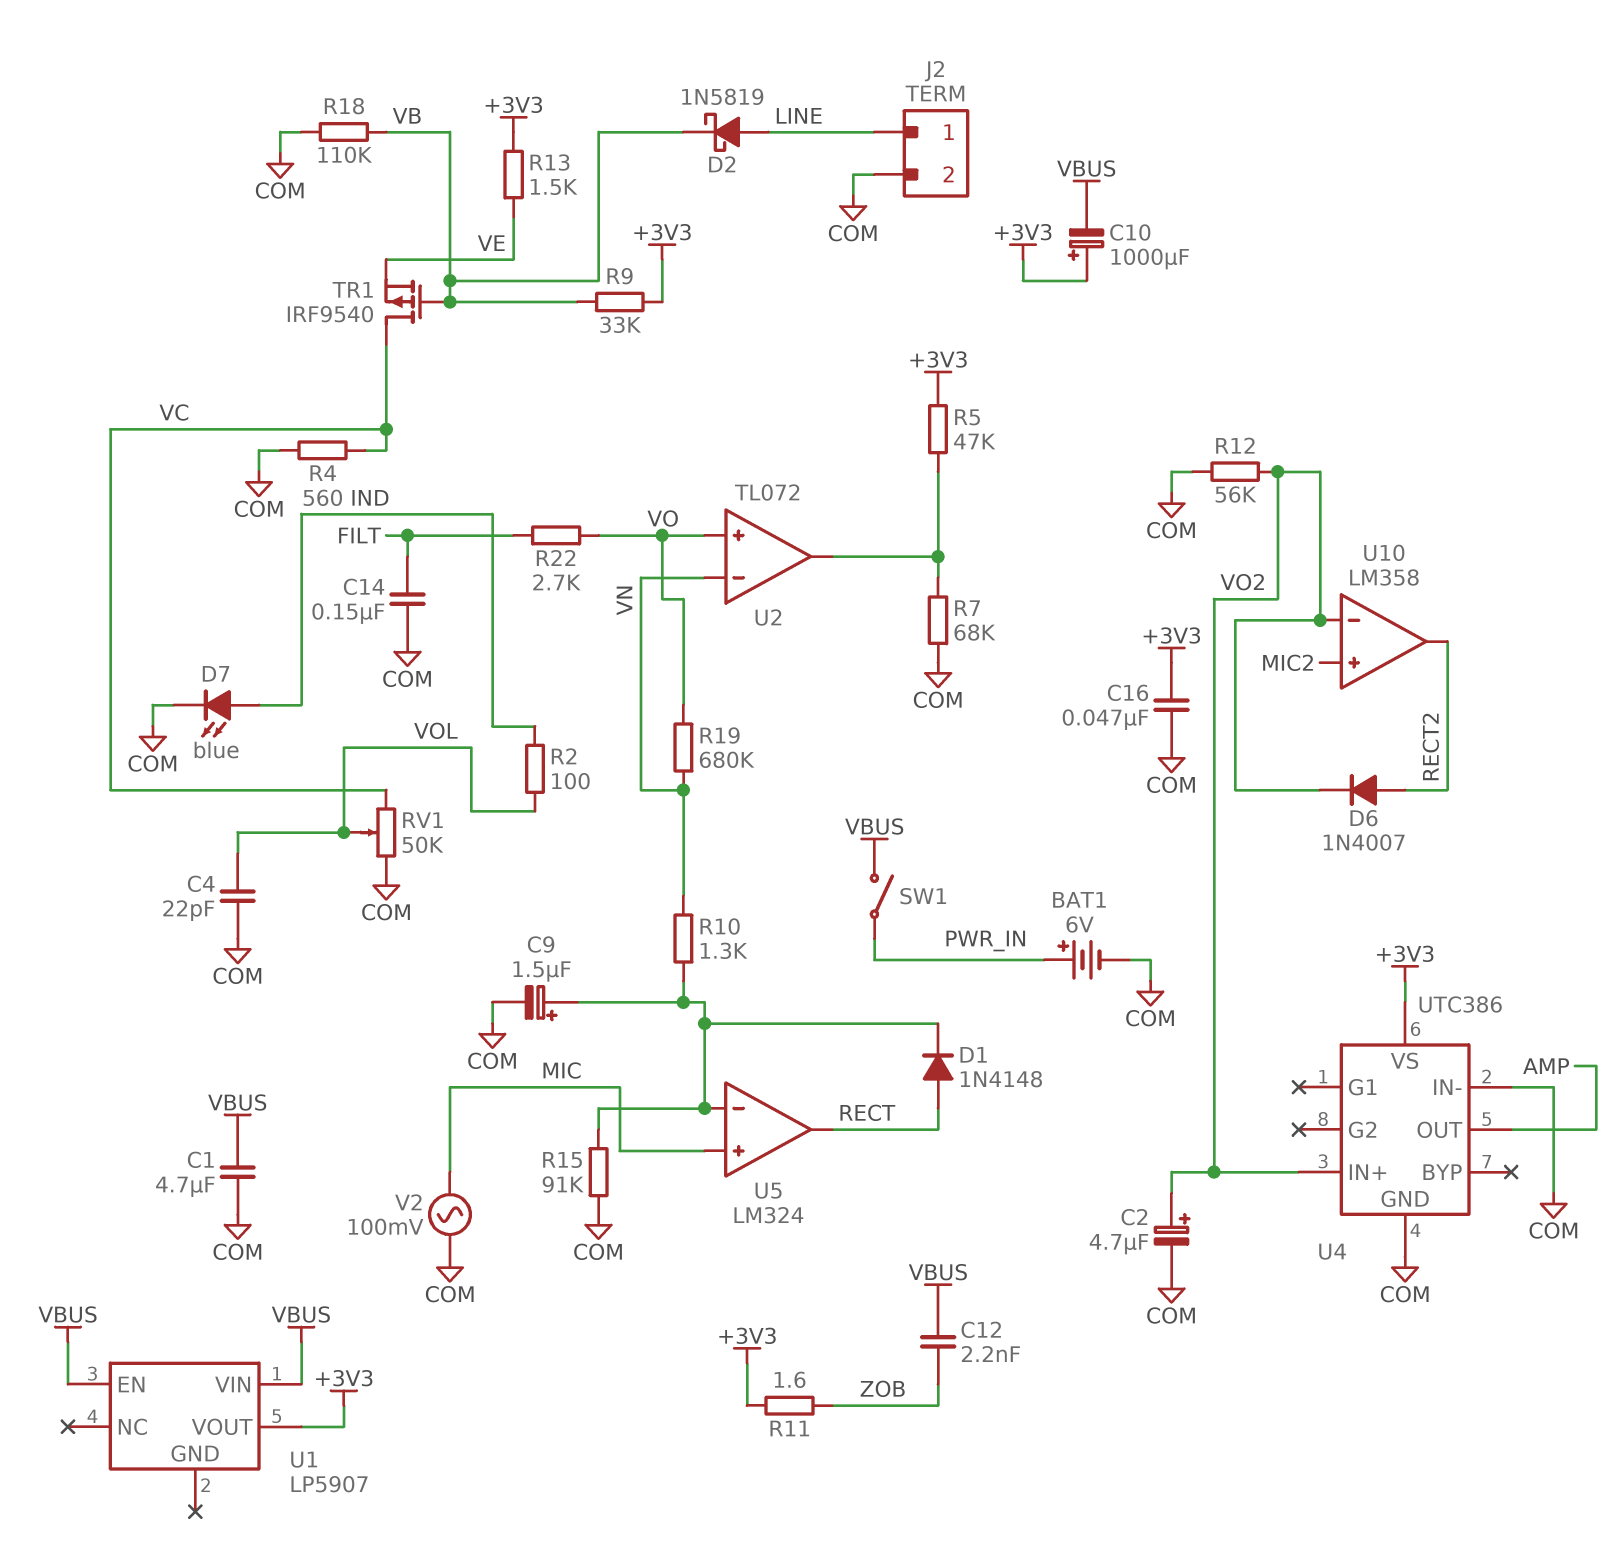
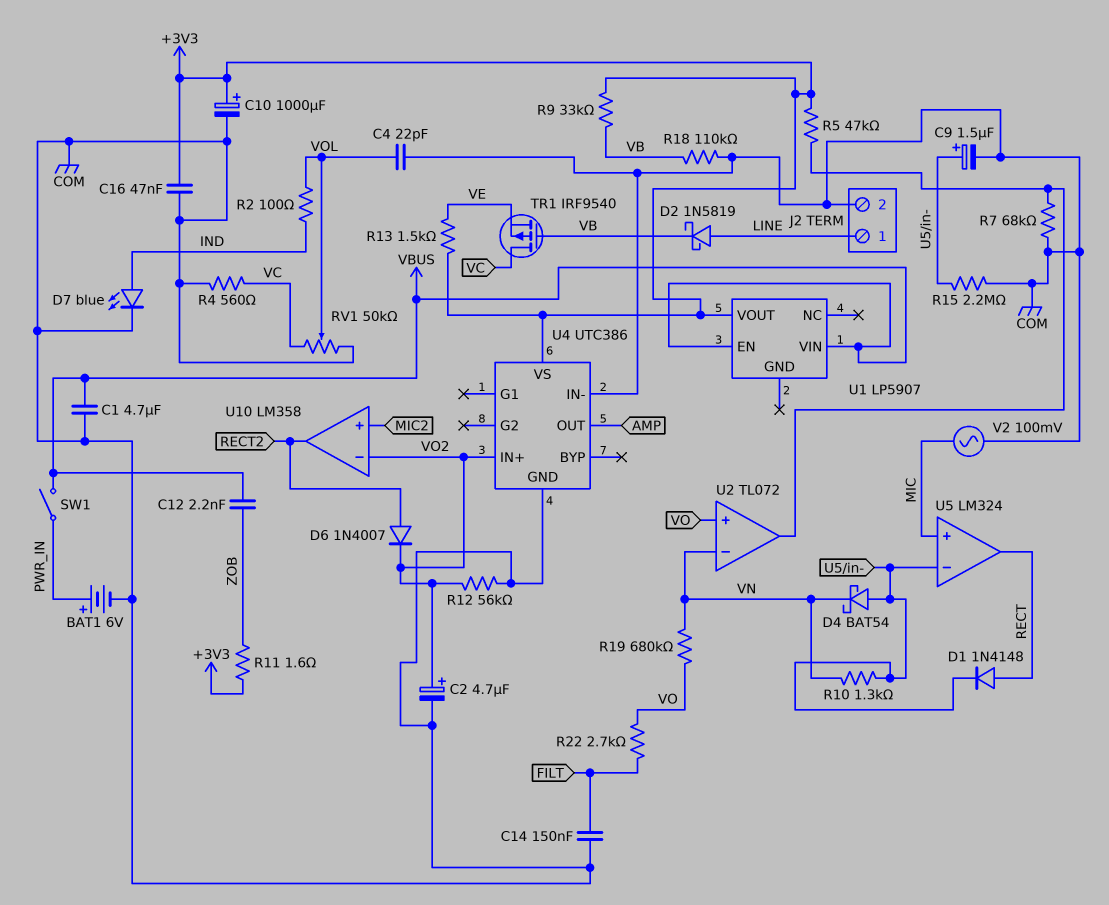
C10: 1000uF (plus +3V3, minus VBUS) -> 1000uF (plus +3V3, minus COM)
D4: none -> schottky BAT54 (A U5/in-, K VN)
R15: 91k (COM, U5/in-) -> 2.2M (COM, U5/in-)

